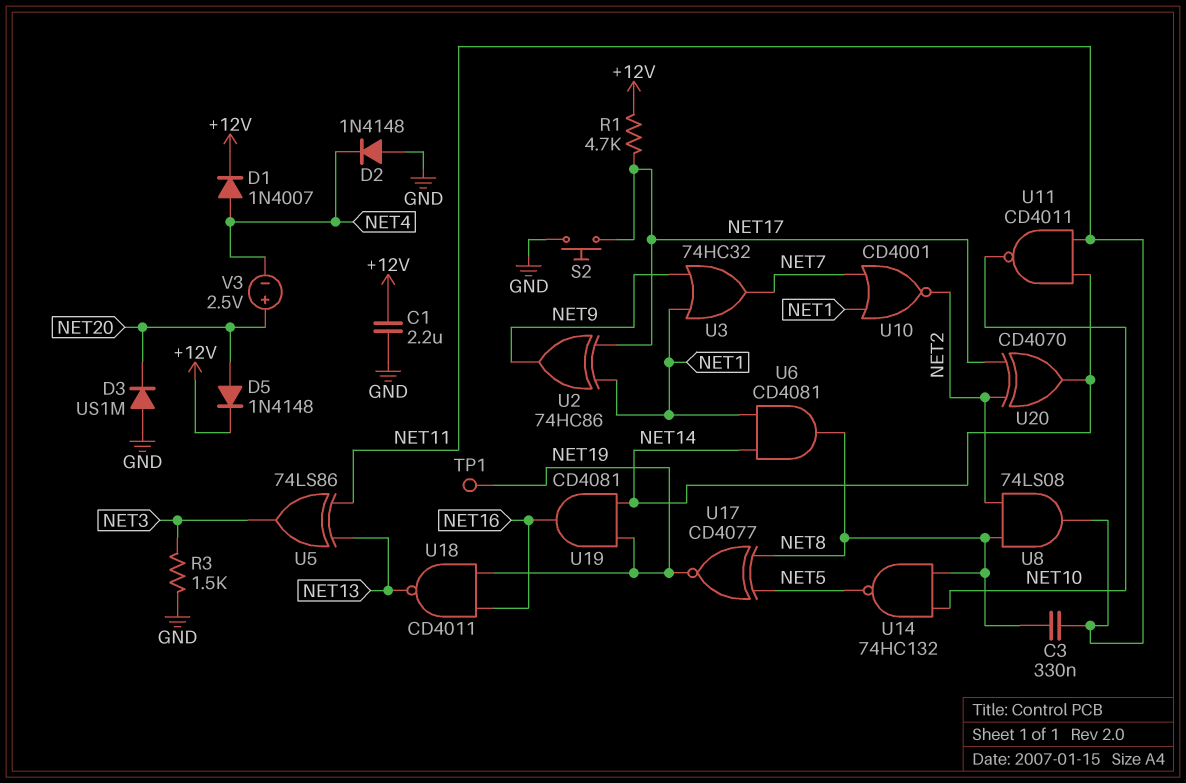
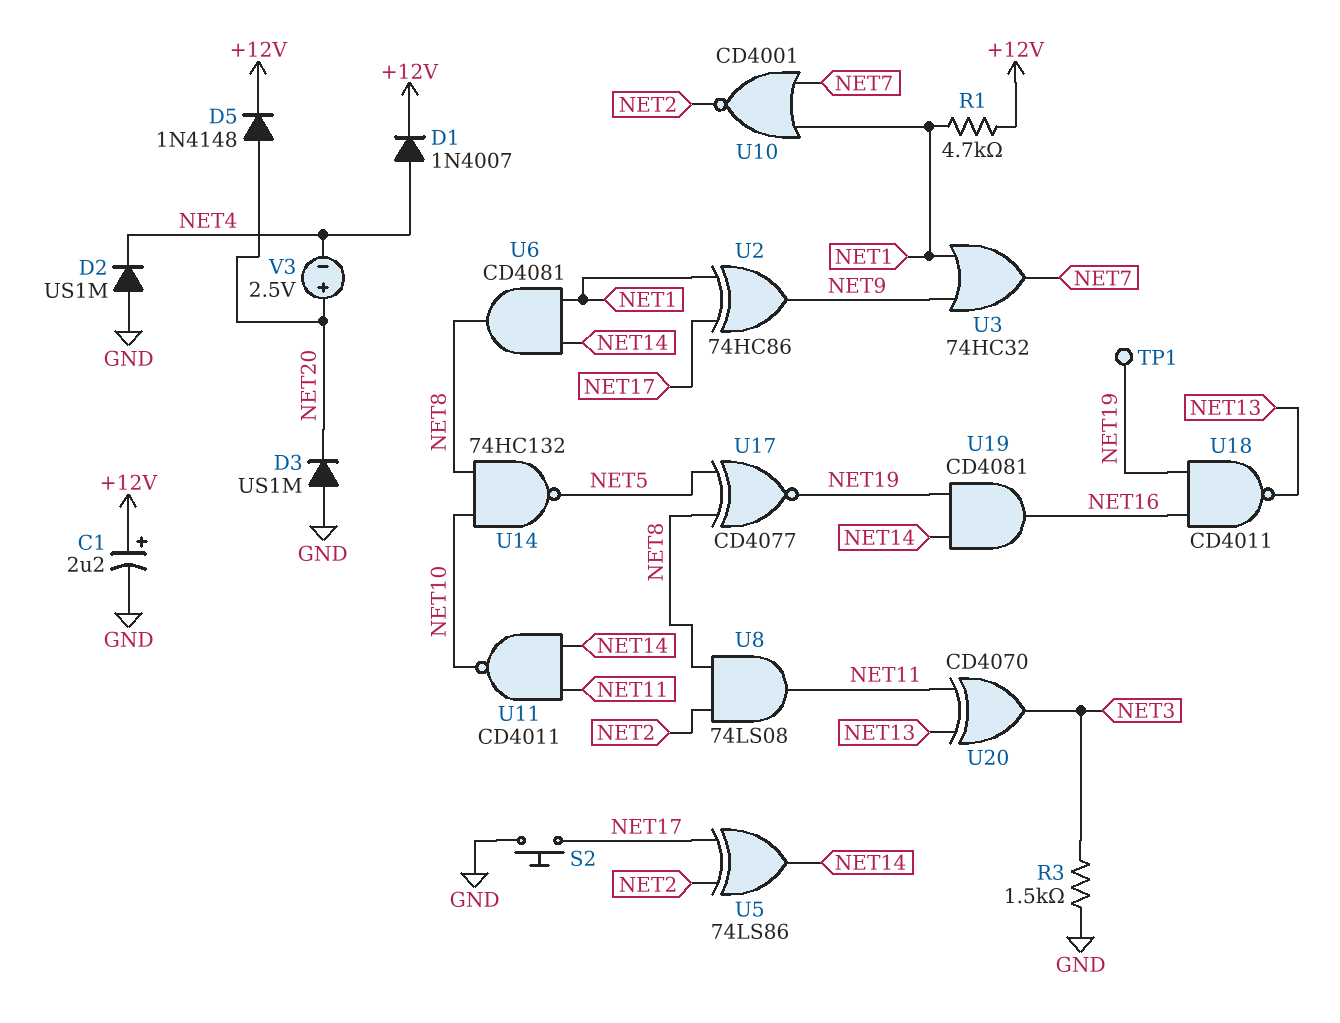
C1: 2.2uF (+12V, GND) -> 2.2uF (plus +12V, minus GND)
C3: 330nF (NET8, NET11) -> none
D2: diode 1N4148 (A GND, K NET4) -> diode US1M (A GND, K NET4)
R1: 4.7k (+12V, NET17) -> 4.7k (+12V, NET1)
U5: XOR 74LS86 (in NET11, in NET13, out NET3) -> XOR 74LS86 (in NET2, in NET17, out NET14)
U20: XOR CD4070 (in NET2, in NET17, out NET14) -> XOR CD4070 (in NET11, in NET13, out NET3)

